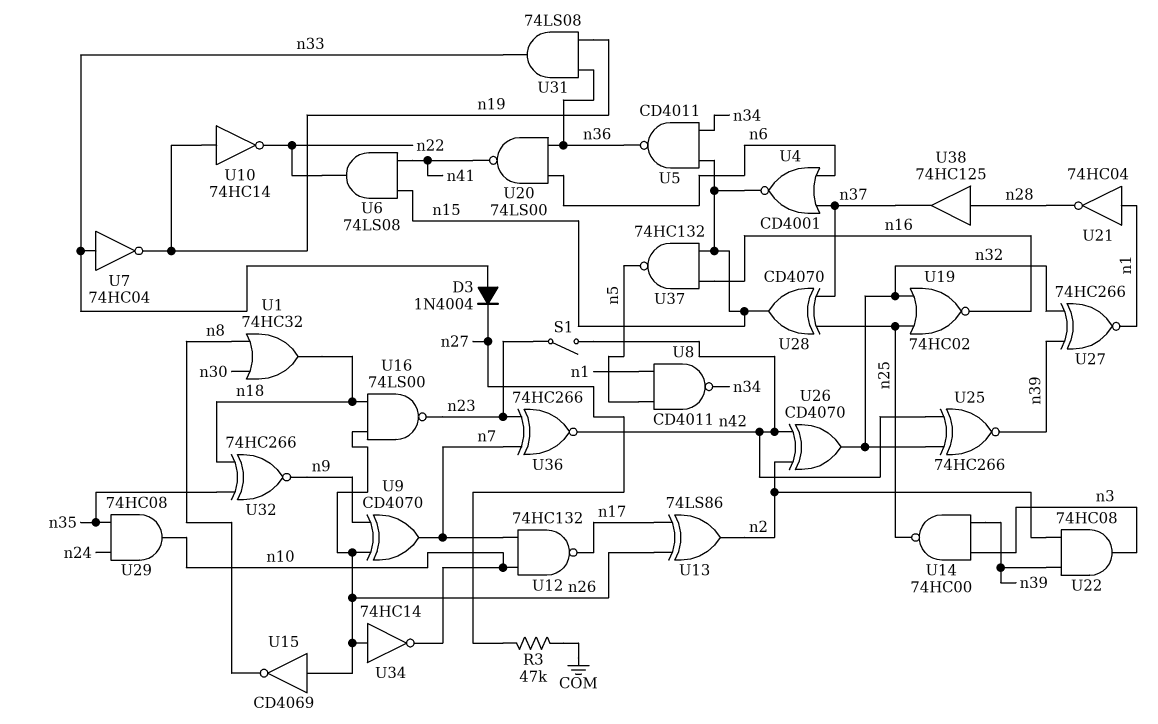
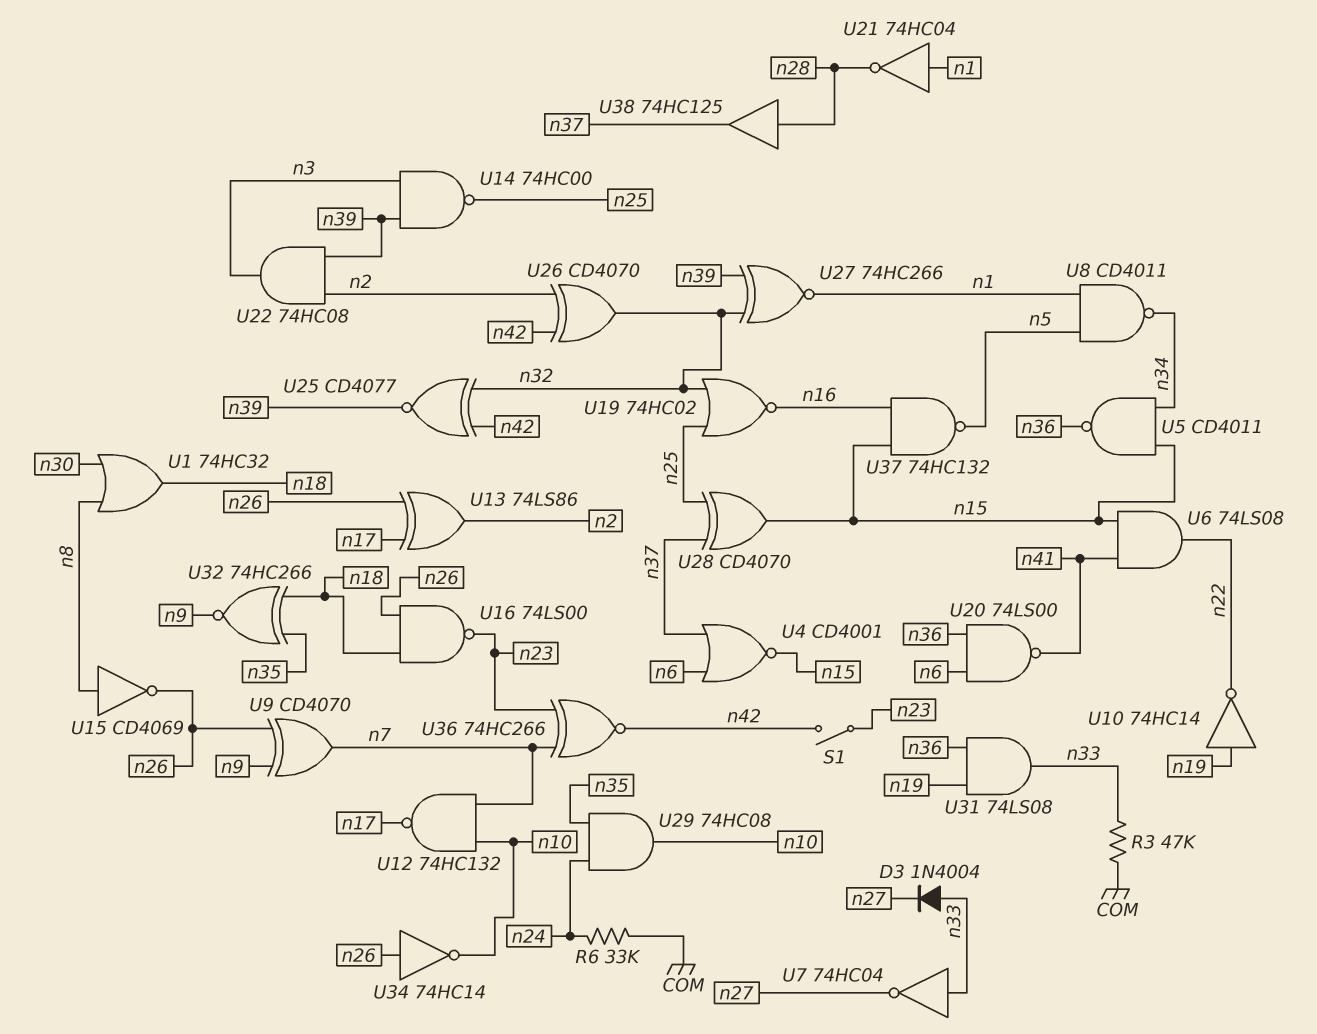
R3: 47k (COM, n27) -> 47k (COM, n33)
R6: none -> 33k (COM, n24)
U7: NOT 74HC04 (in n33, out n19) -> NOT 74HC04 (in n33, out n27)
U15: NOT CD4069 (in n26, out n8) -> NOT CD4069 (in n8, out n26)
U25: XNOR 74HC266 (in n32, in n42, out n39) -> XNOR CD4077 (in n32, in n42, out n39)

